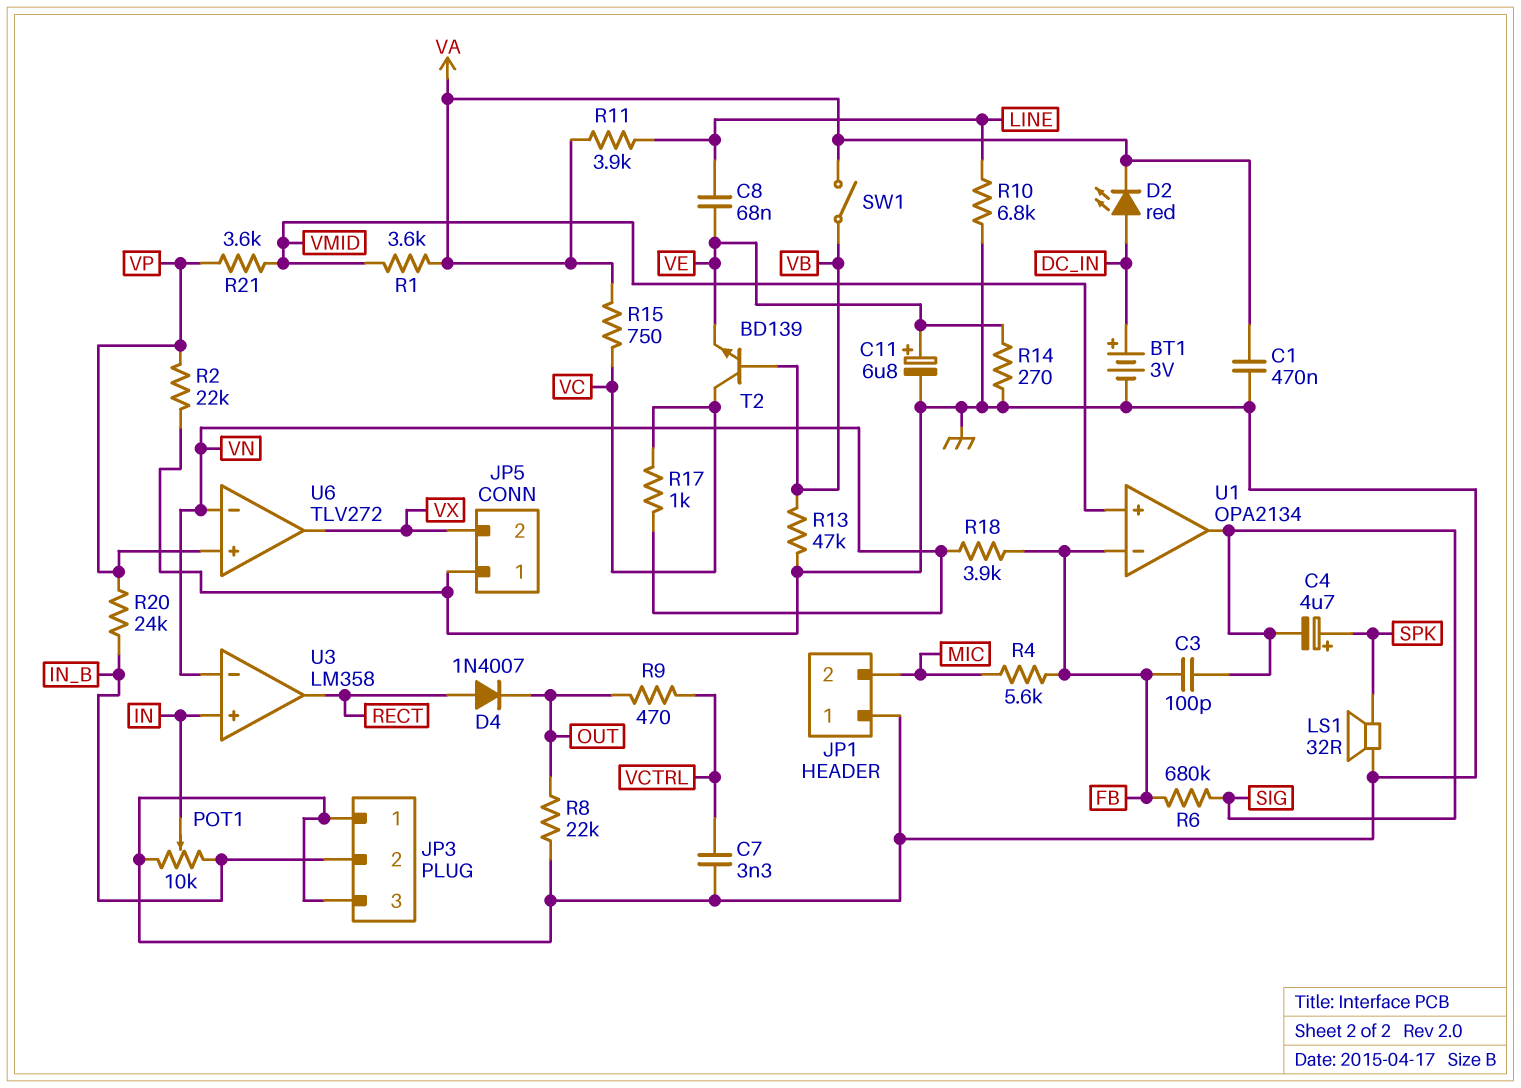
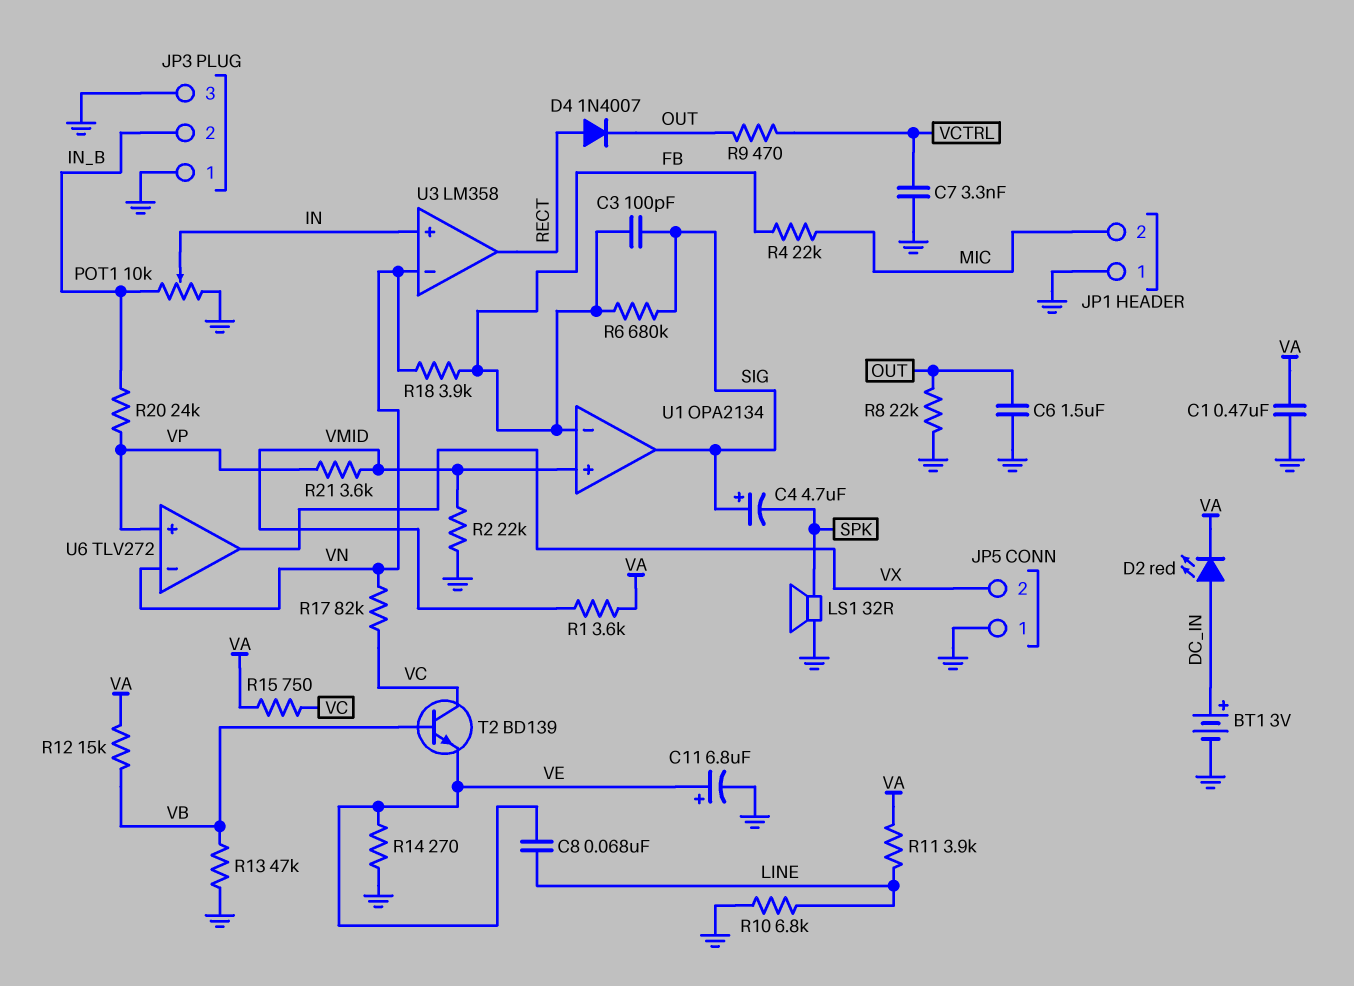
C4: 4.7uF (plus SPK, minus SIG) -> 4.7uF (plus SIG, minus SPK)
C6: none -> 1.5uF (GND, OUT)
R2: 22k (GND, VP) -> 22k (GND, VMID)
R4: 5.6k (FB, MIC) -> 22k (FB, MIC)
R12: none -> 15k (VA, VB)
R17: 1k (VC, VN) -> 82k (VC, VN)
SW1: switch (VA, VB) -> none

